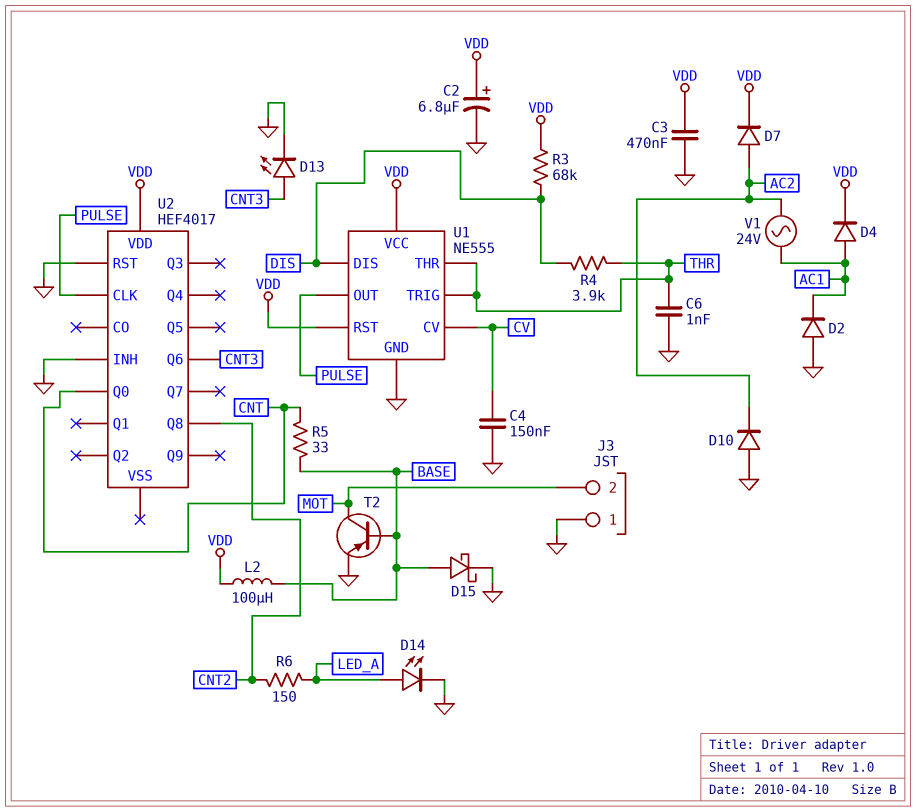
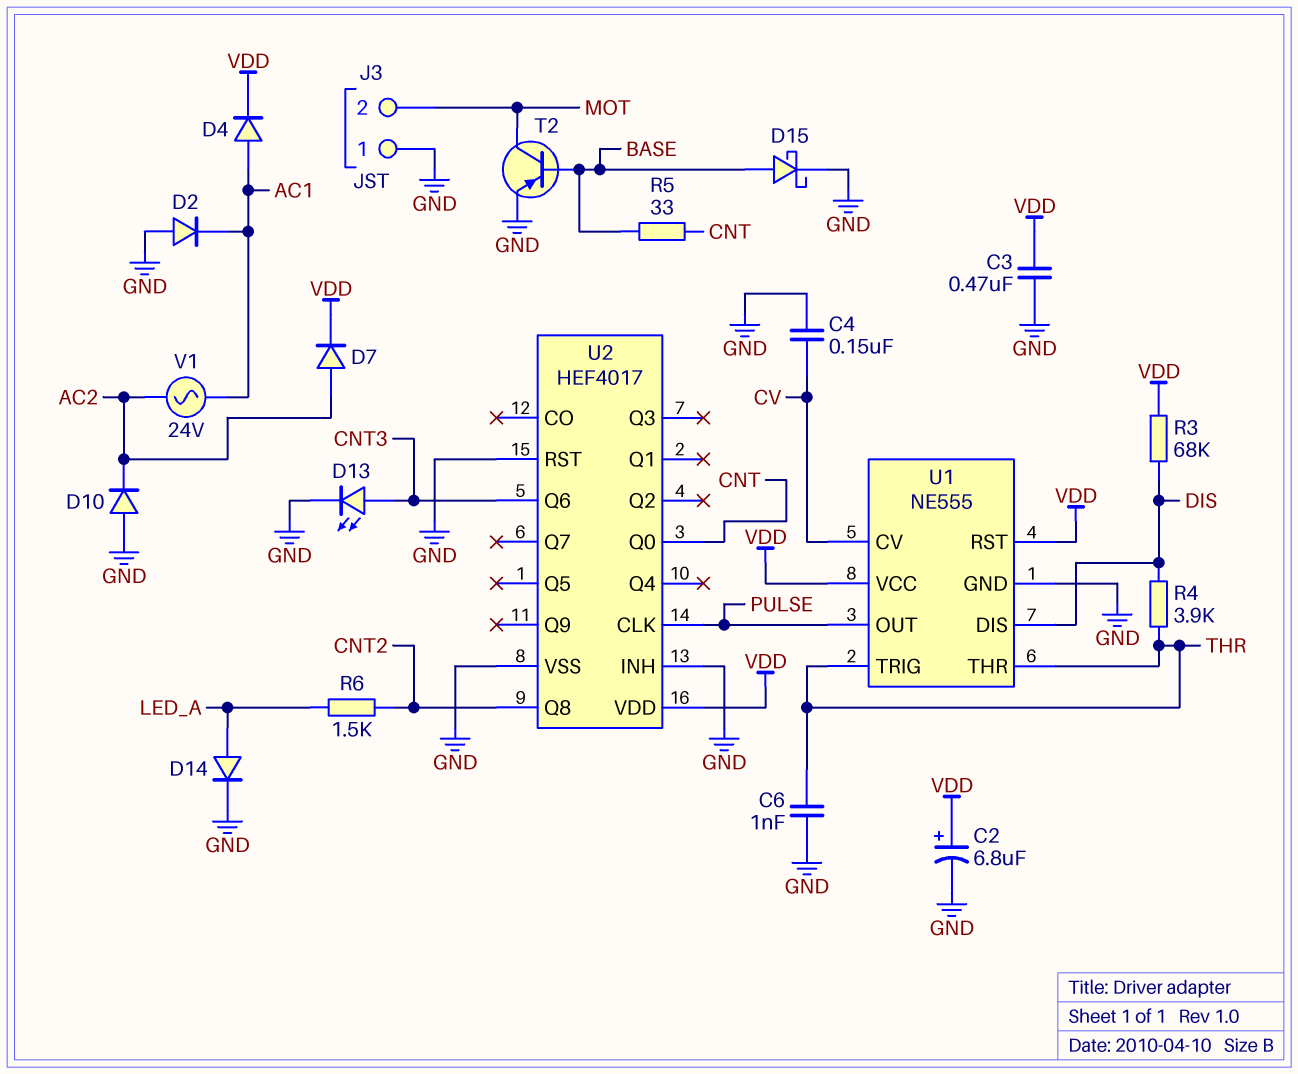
D14: LED (A LED_A, K GND) -> diode (A LED_A, K GND)
L2: 100uH (BASE, VDD) -> none
R6: 150 (CNT2, LED_A) -> 1.5k (CNT2, LED_A)
U2 pin VSS: none -> GND

